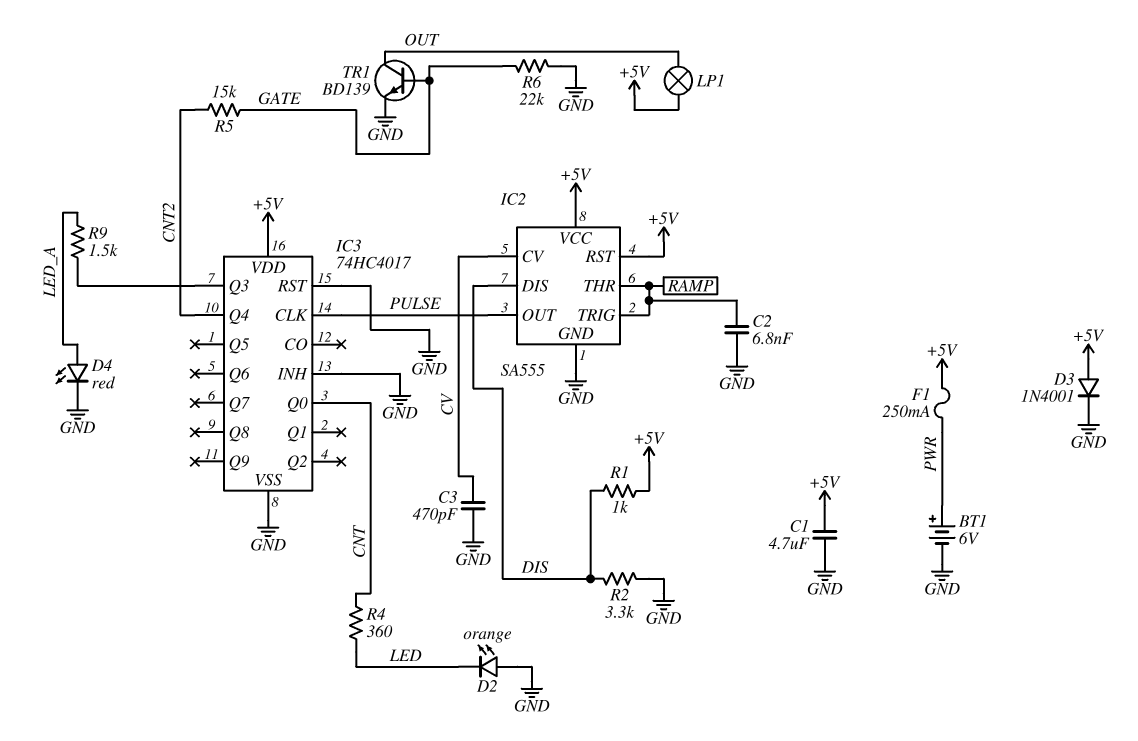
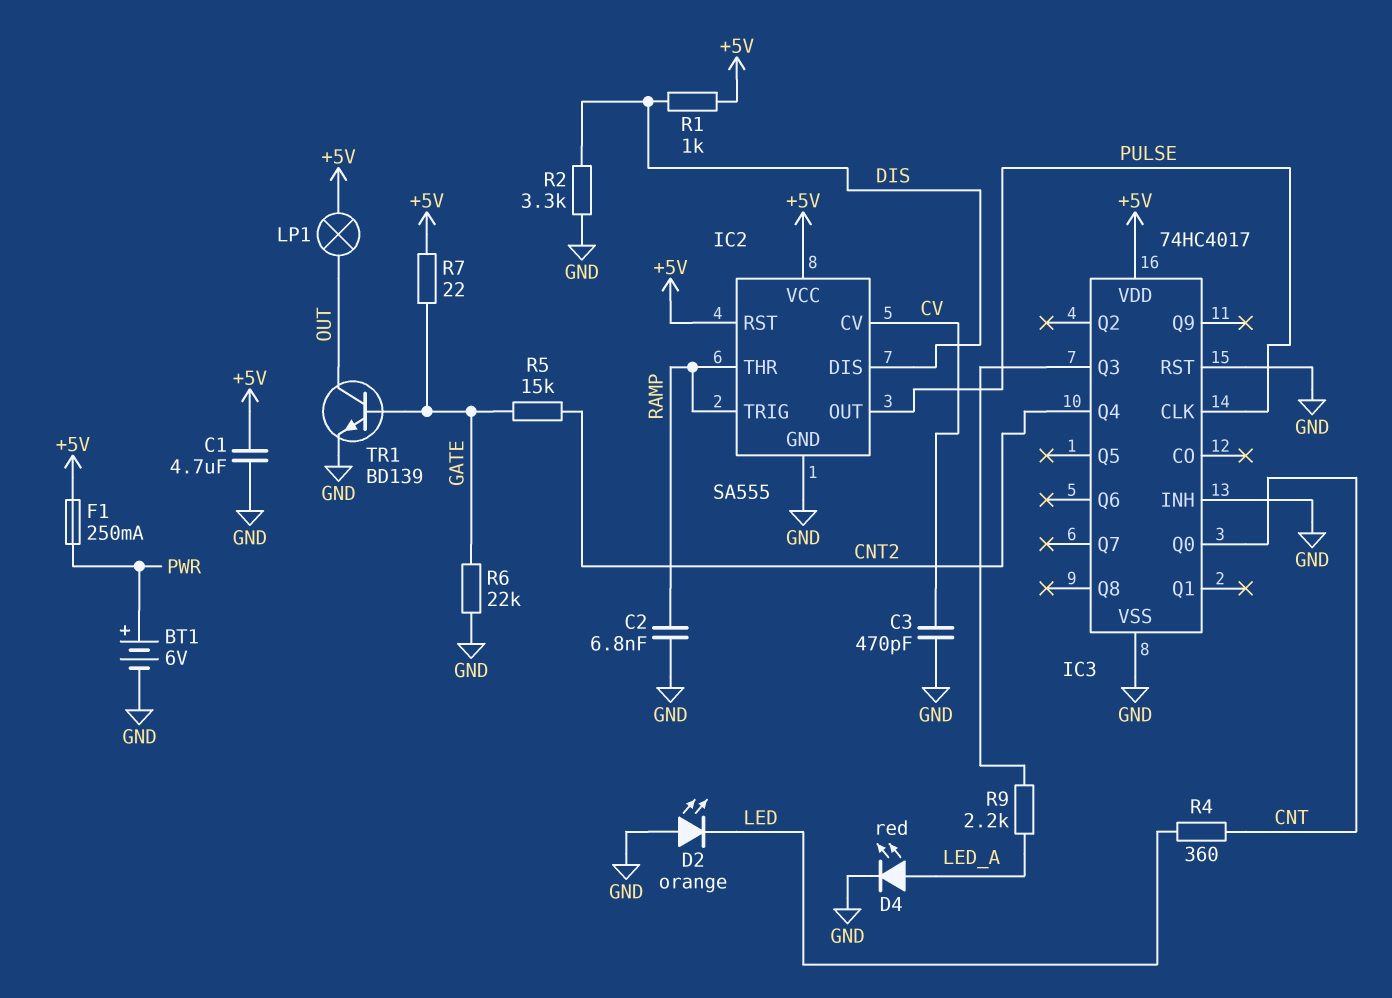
D3: diode 1N4001 (A +5V, K GND) -> none
R7: none -> 22 (+5V, GATE)
R9: 1.5k (IC3/Q3, LED_A) -> 2.2k (IC3/Q3, LED_A)

